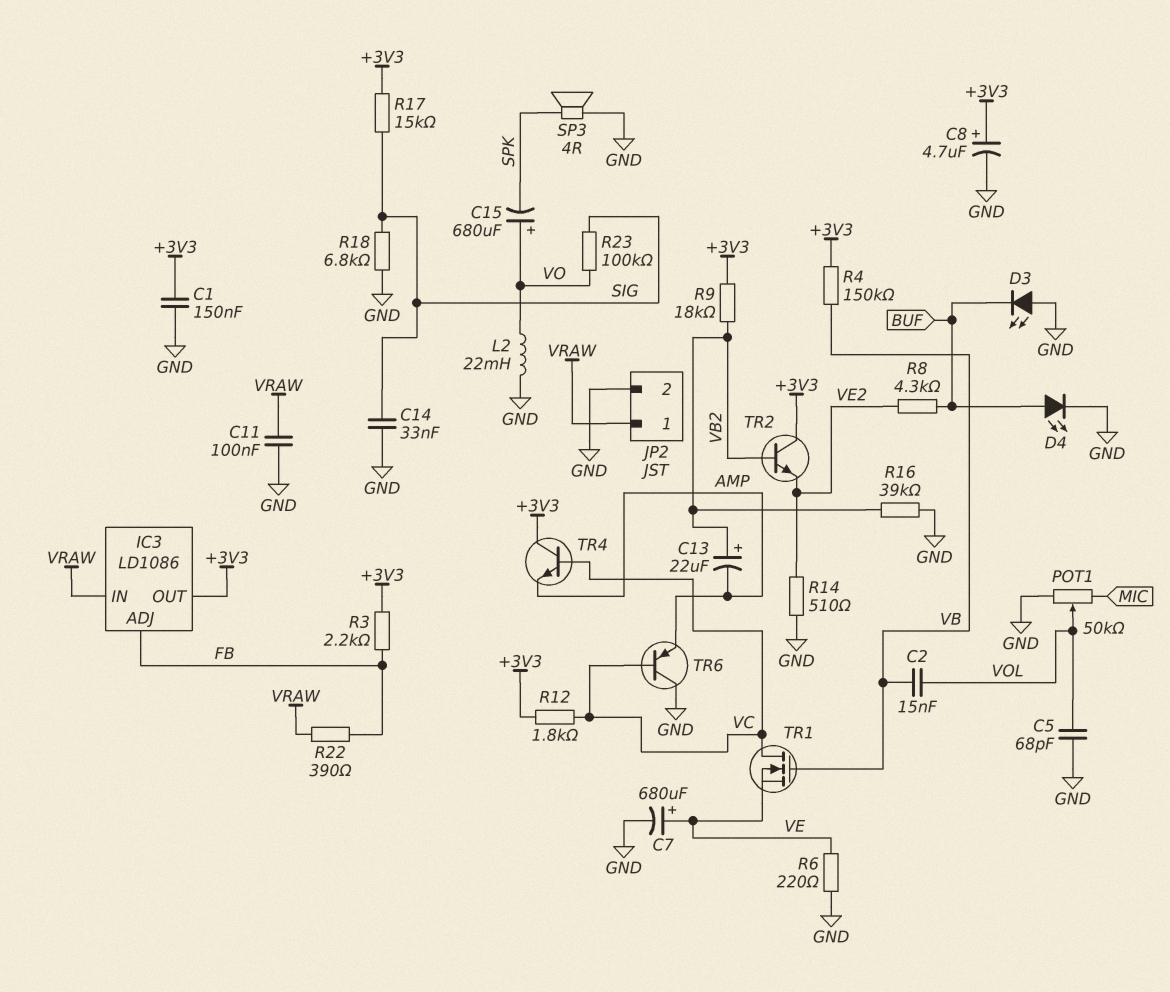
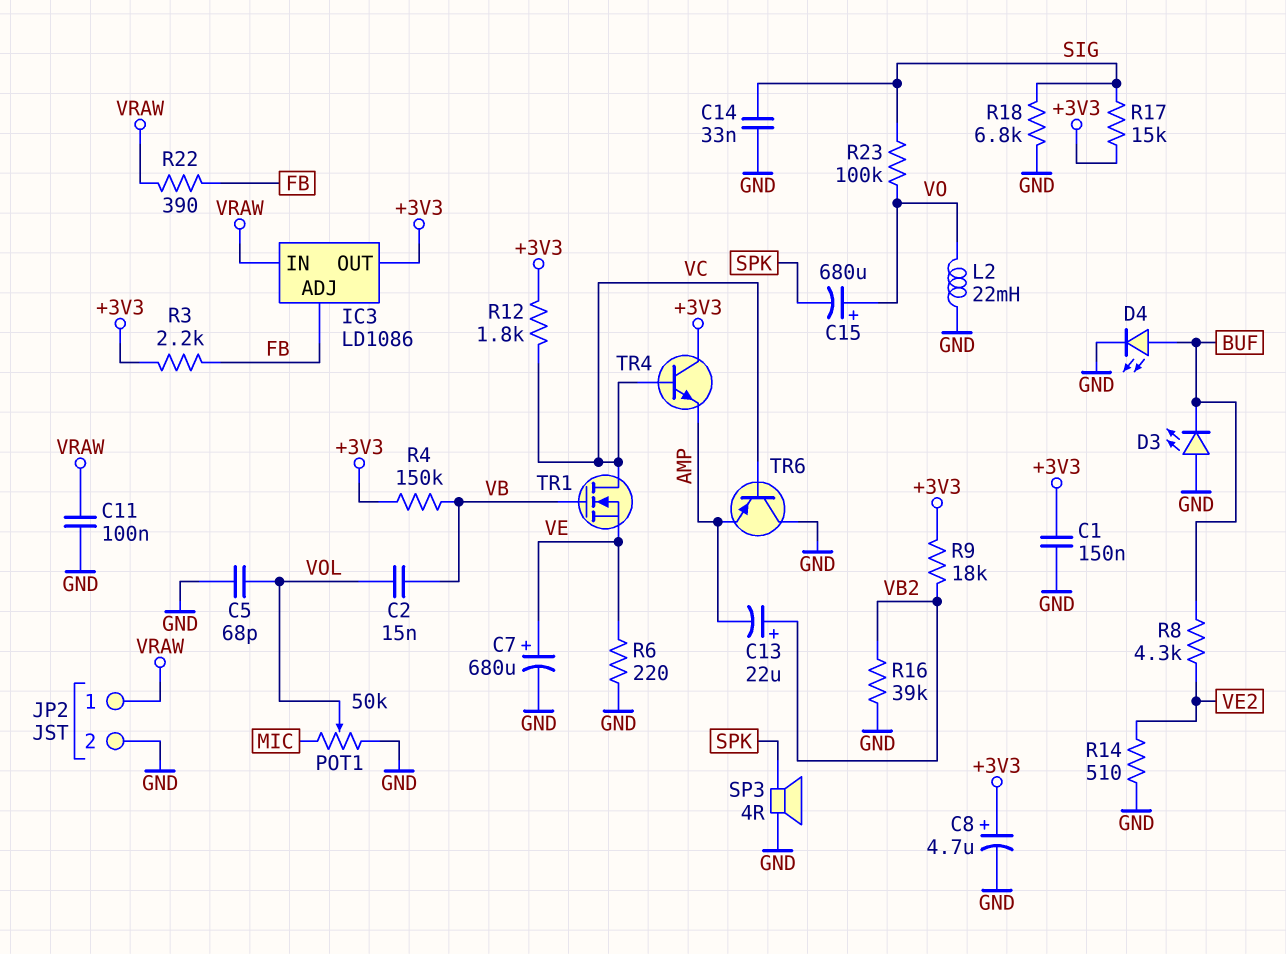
TR2: NPN (B VB2, C +3V3, E VE2) -> none

